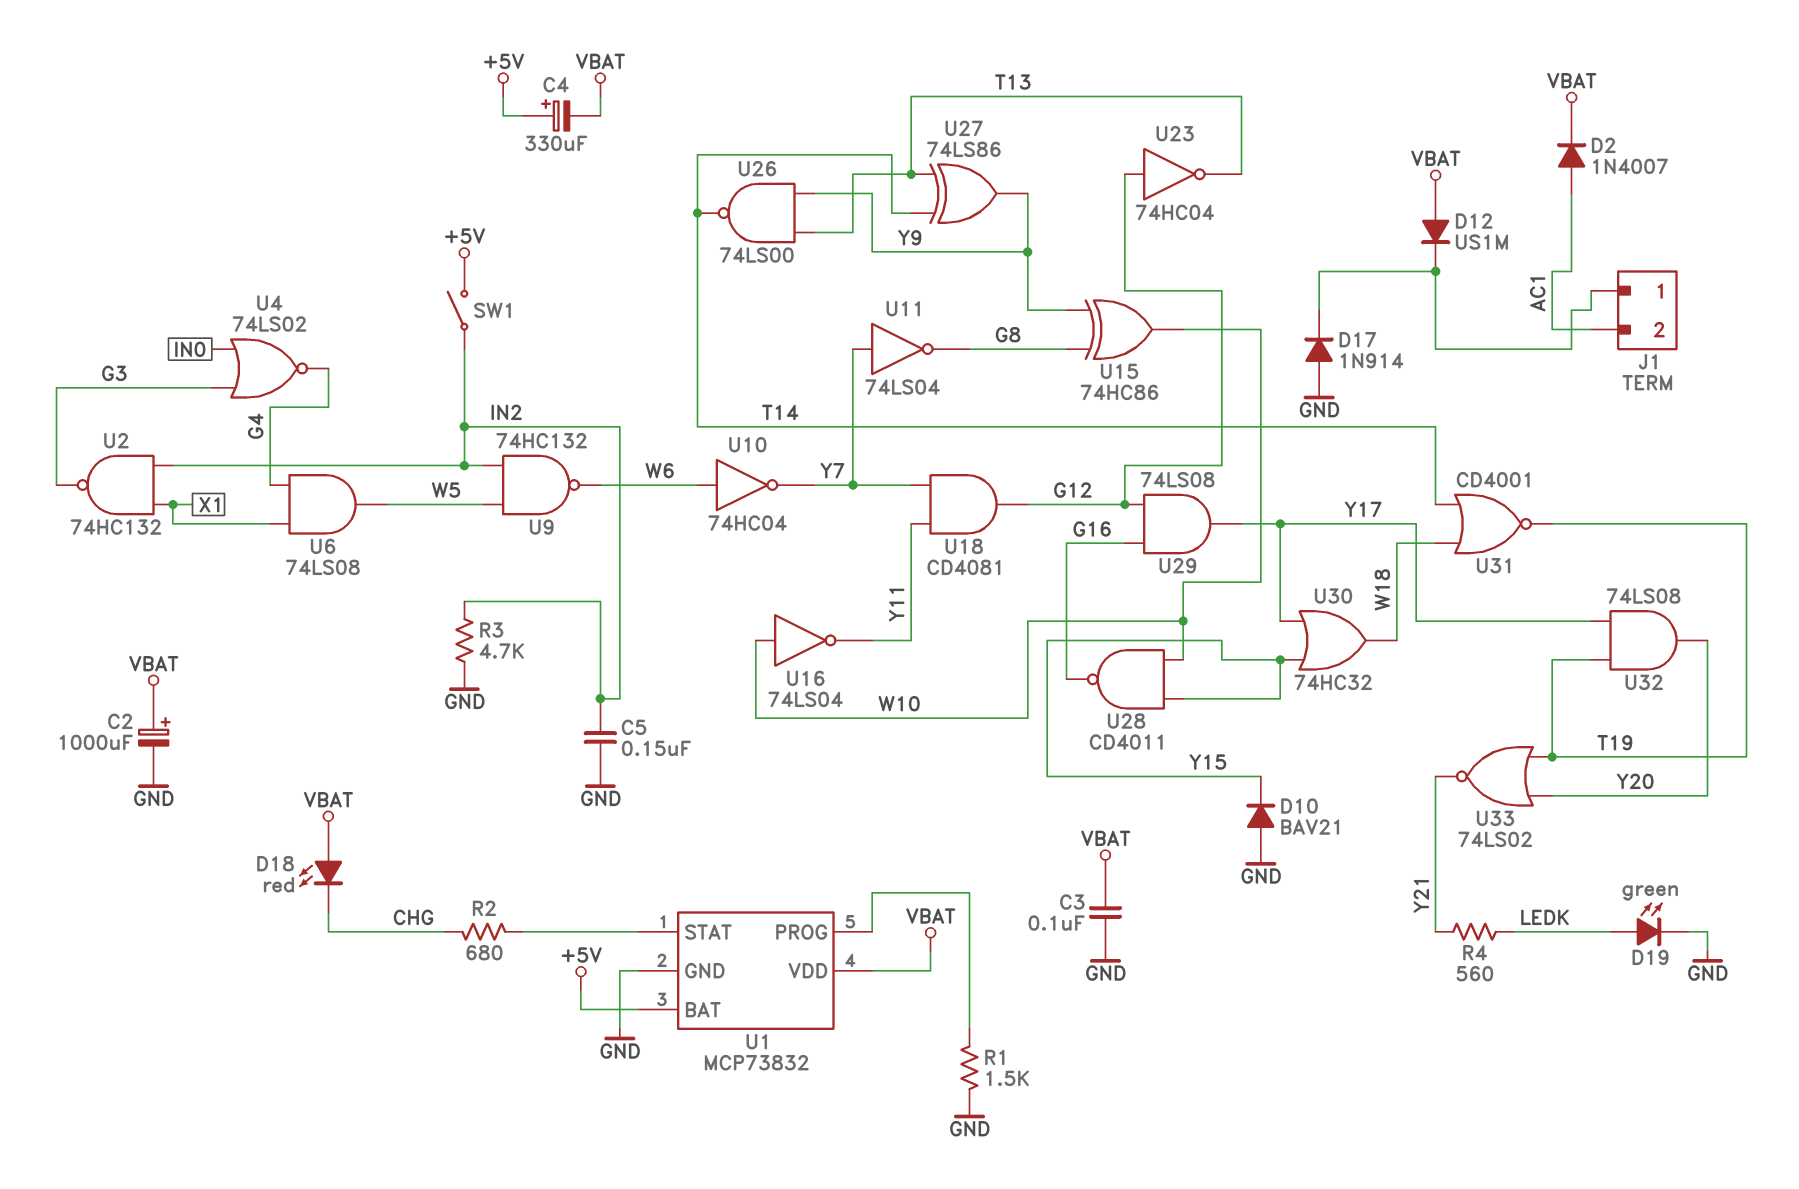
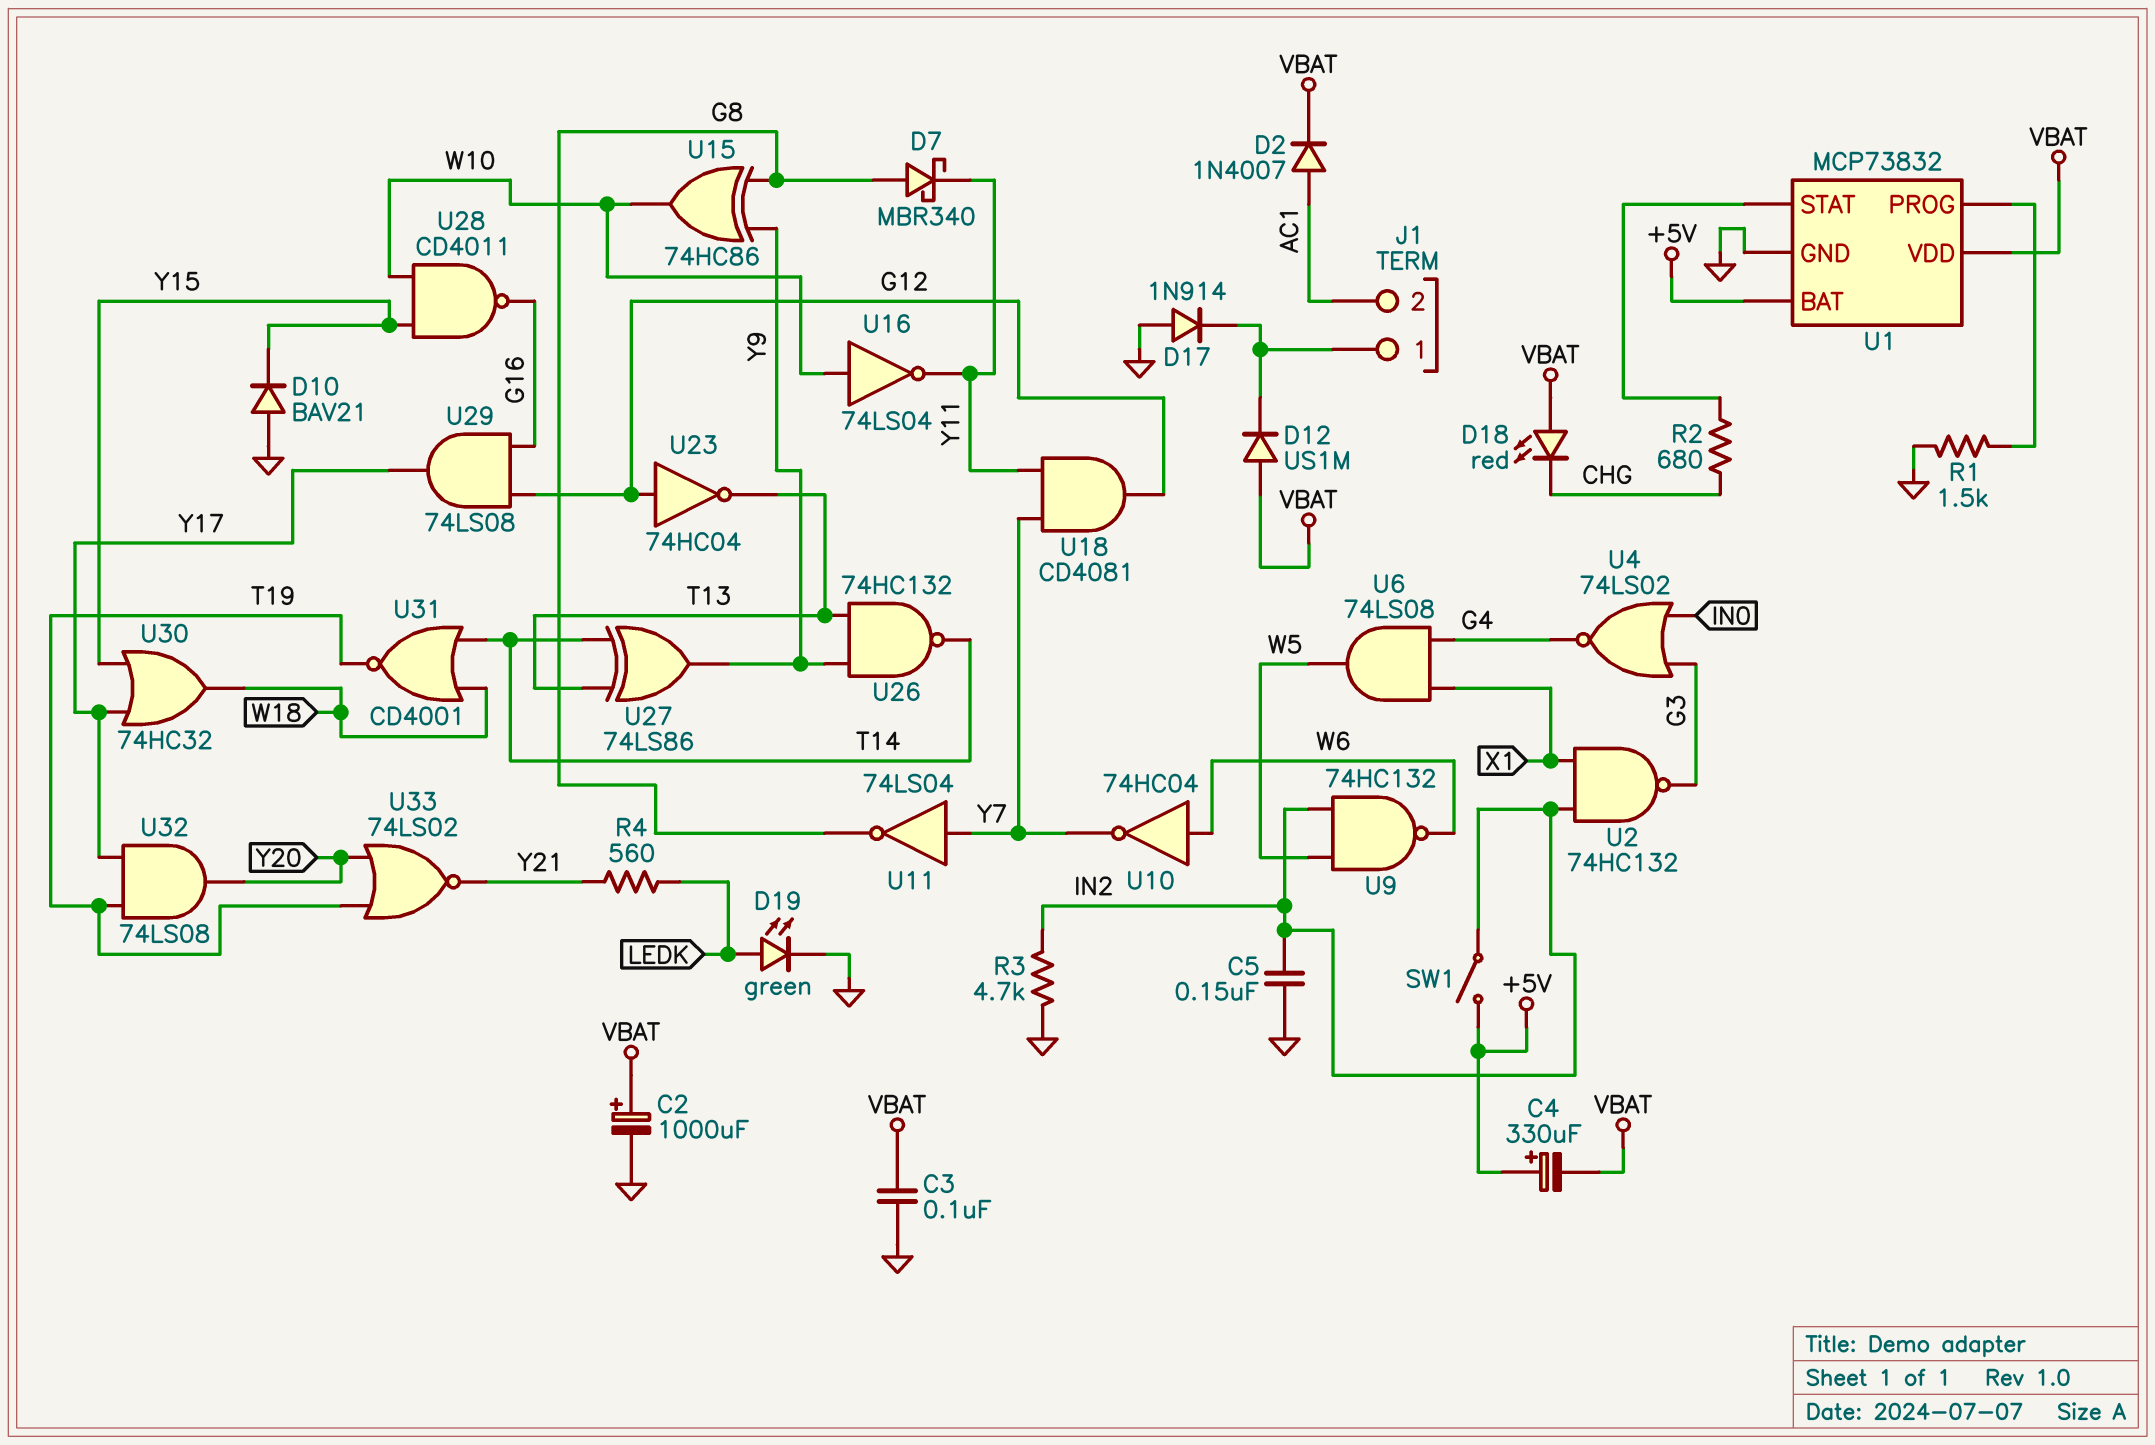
D7: none -> schottky MBR340 (A G8, K Y11)
U26: NAND 74LS00 (in T13, in Y9, out T14) -> NAND 74HC132 (in T13, in Y9, out T14)

